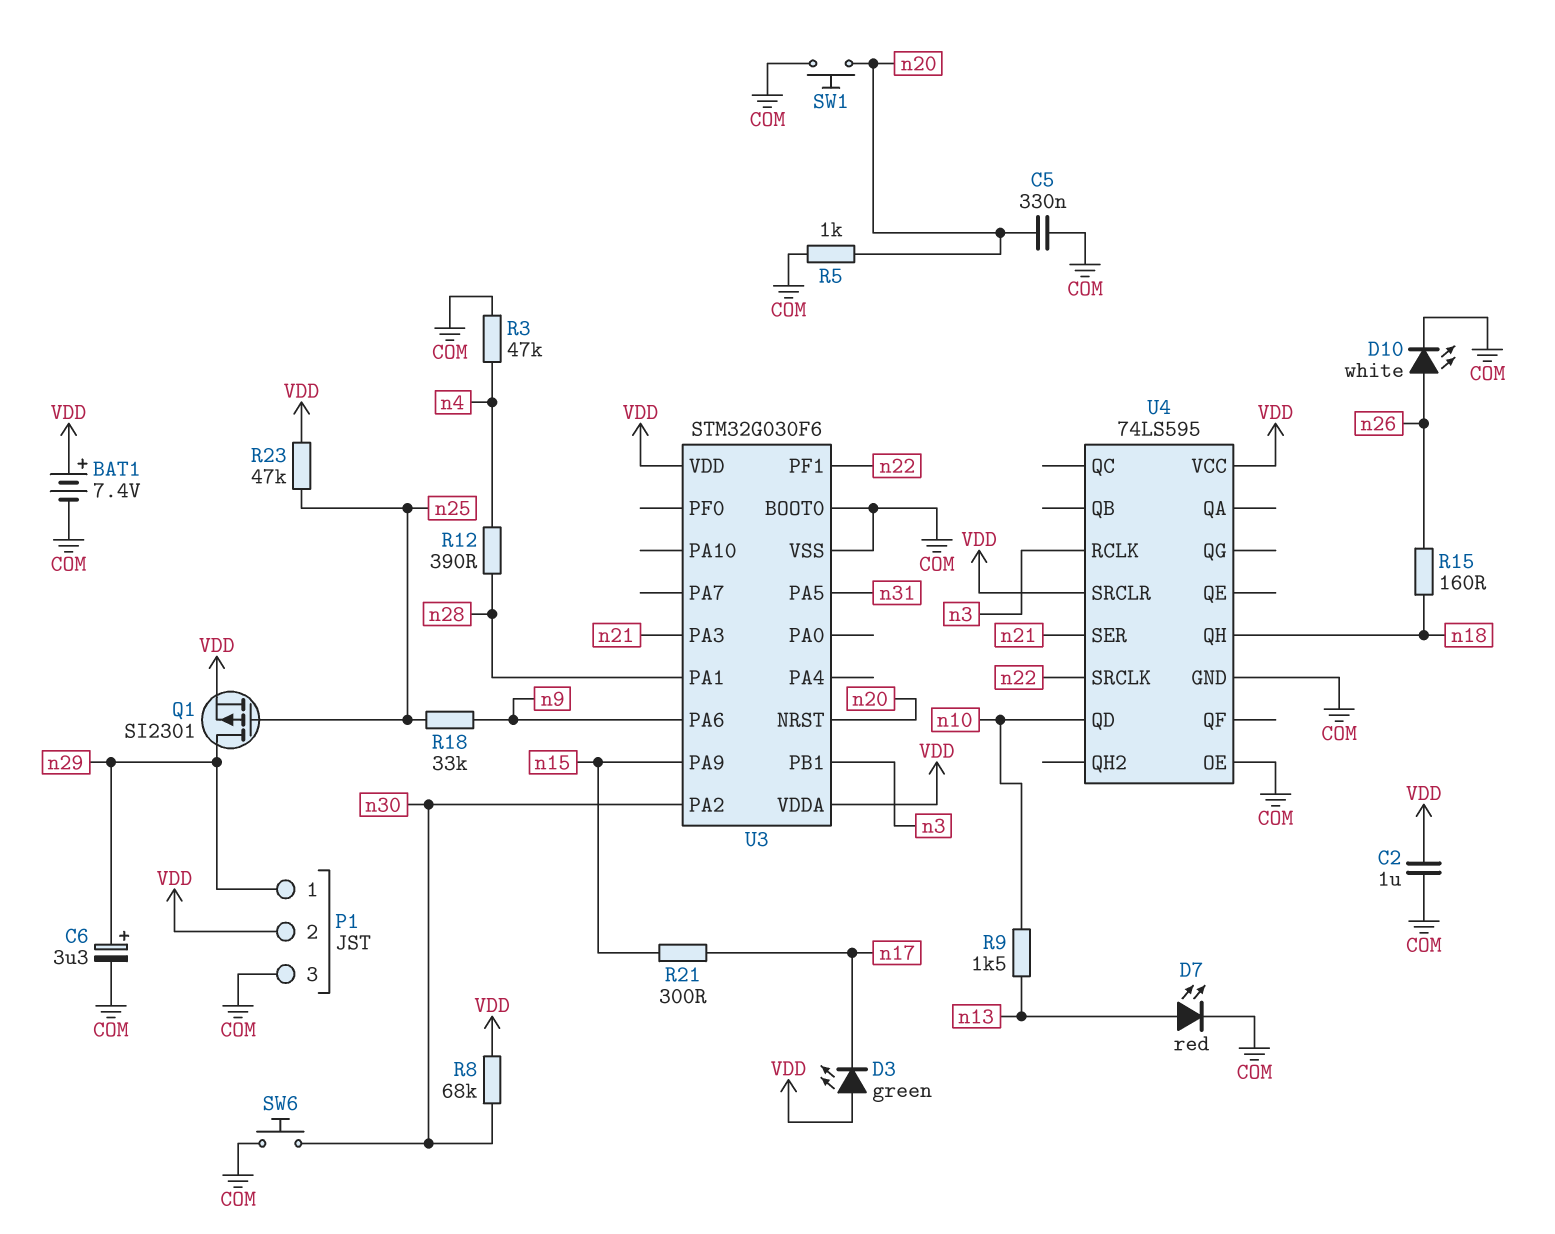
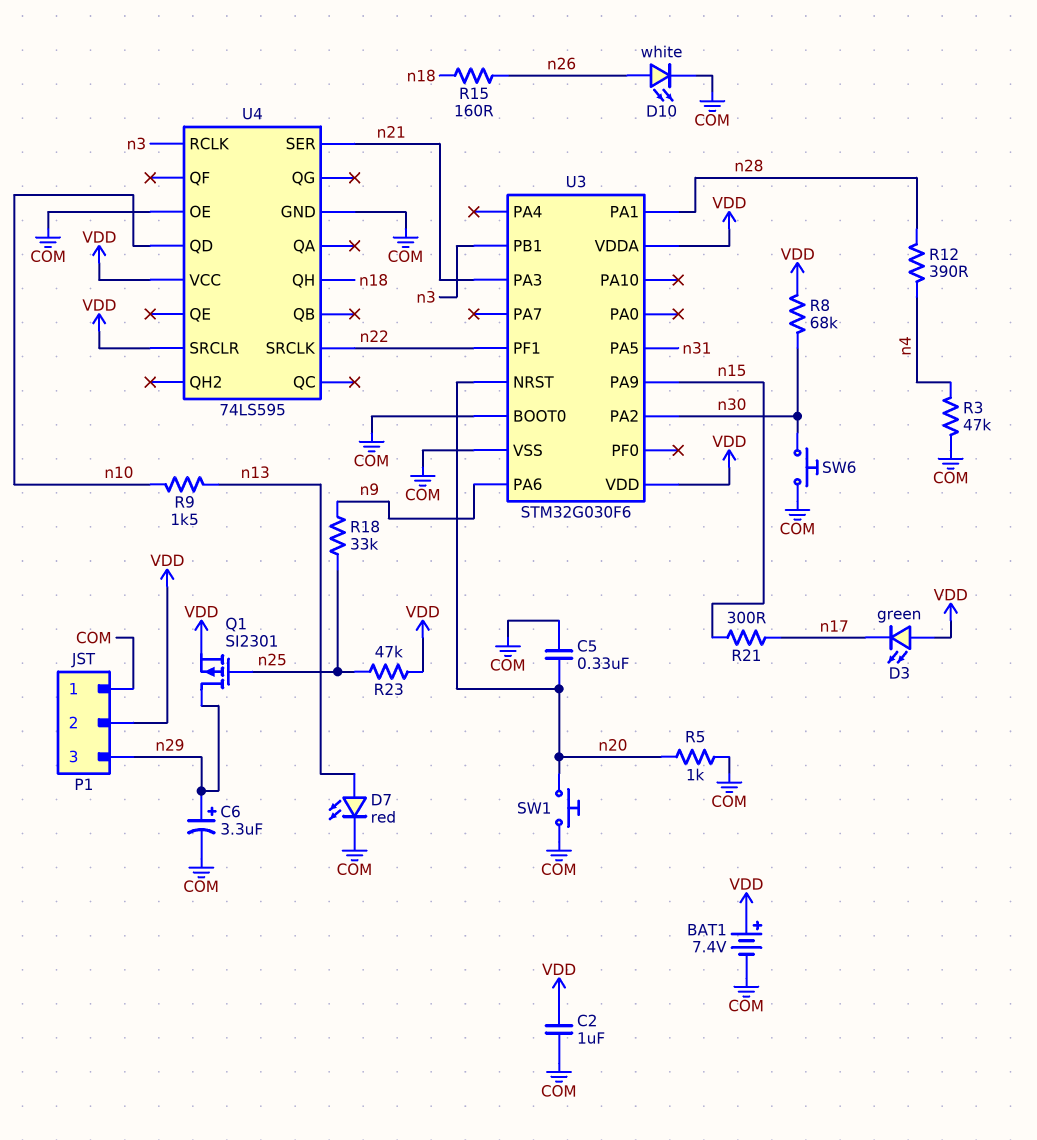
P1 pin 1: n29 -> COM
P1 pin 3: COM -> n29

